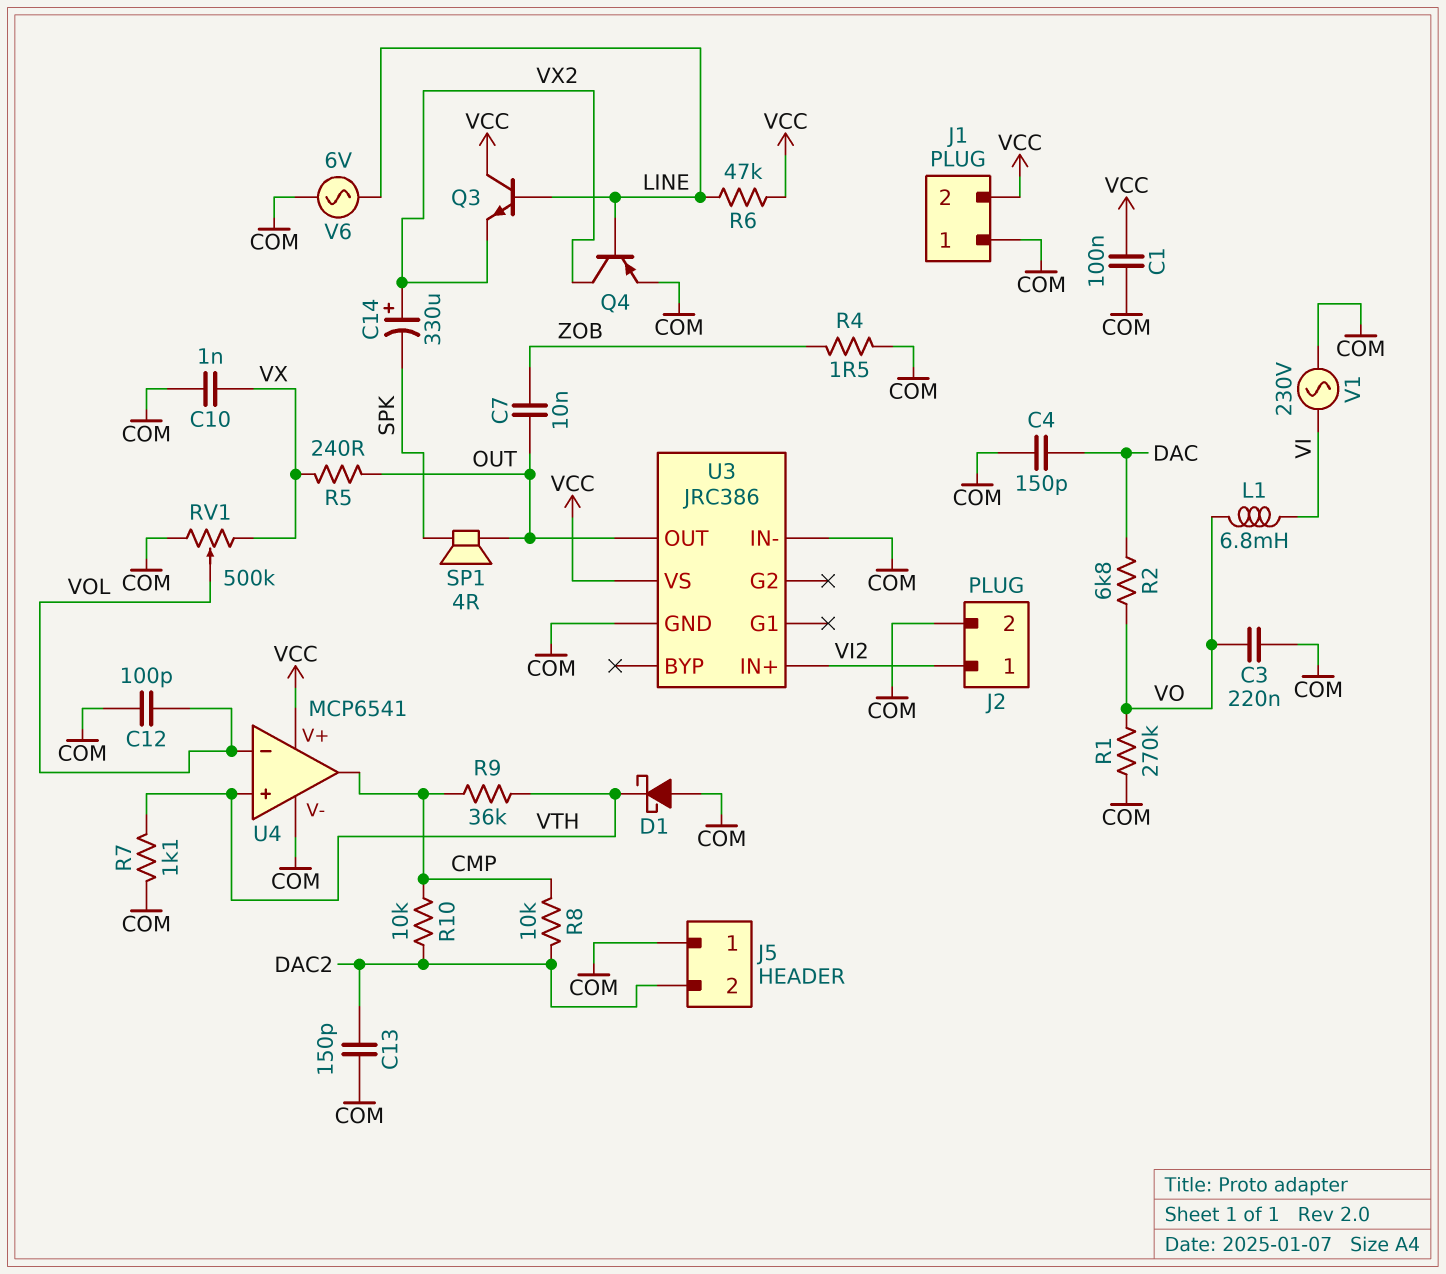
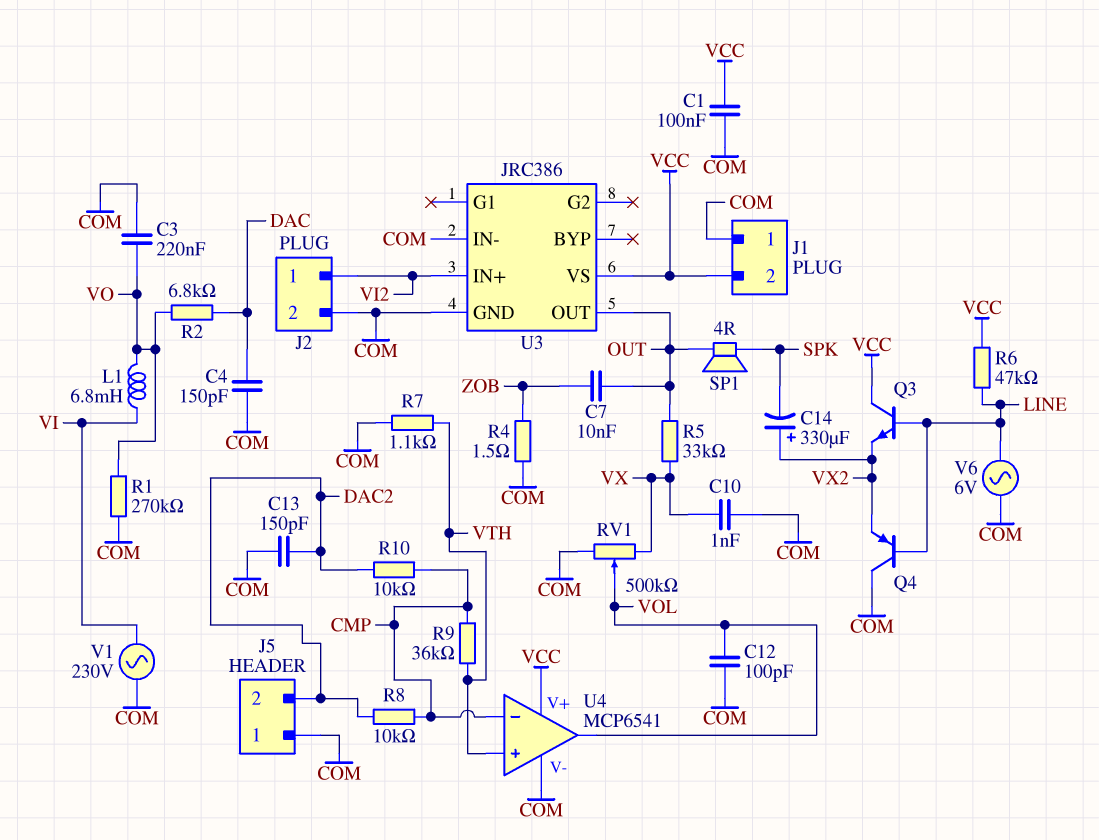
D1: schottky (A COM, K VTH) -> none
Q4: PNP (B LINE, C VX2, E COM) -> PNP (B LINE, C COM, E VX2)
R5: 240 (OUT, VX) -> 33k (OUT, VX)
U4 pin in-: VOL -> CMP
U4 pin out: CMP -> VOL

